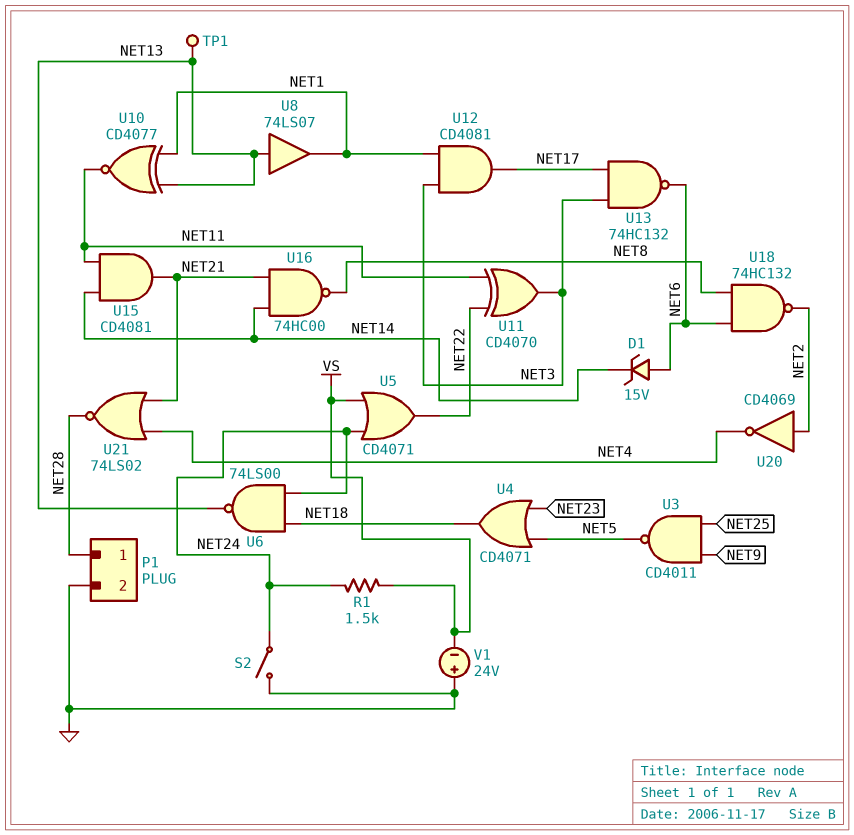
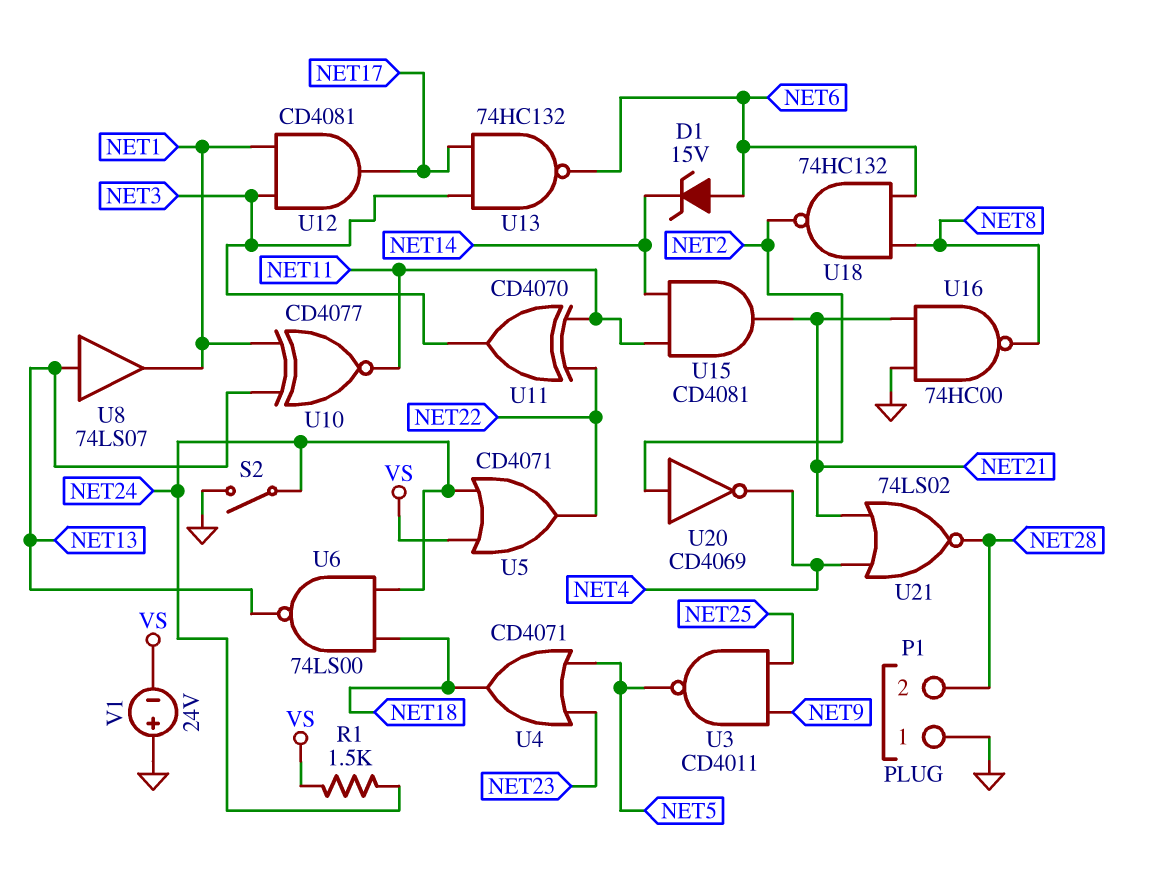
P1 pin 1: NET28 -> GND
P1 pin 2: GND -> NET28
TP1: test point (NET13) -> none
U16: NAND 74HC00 (in NET14, in NET21, out NET8) -> NAND 74HC00 (in GND, in NET21, out NET8)

